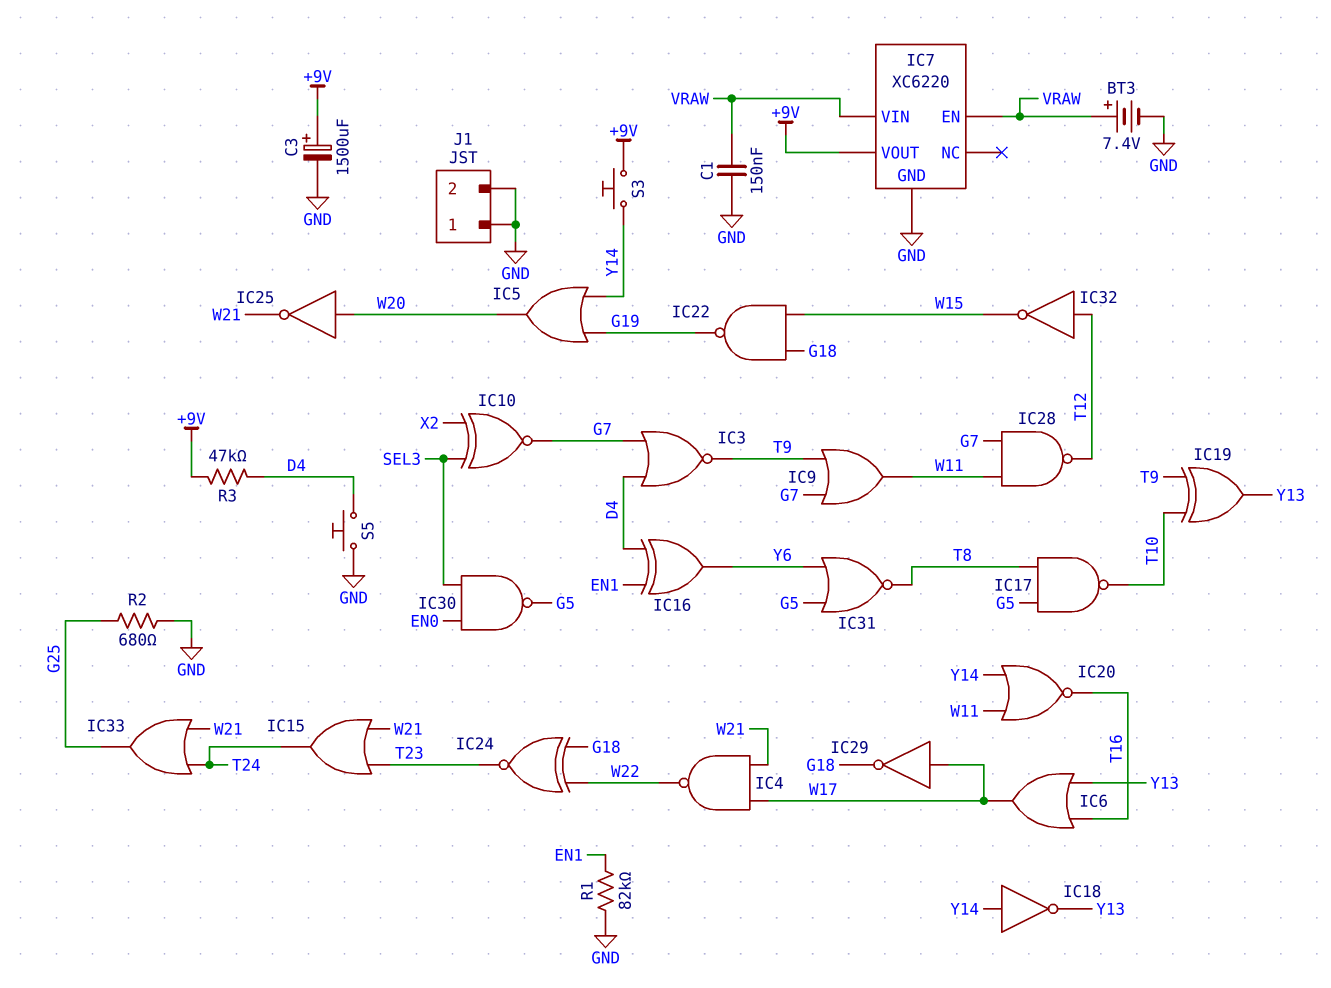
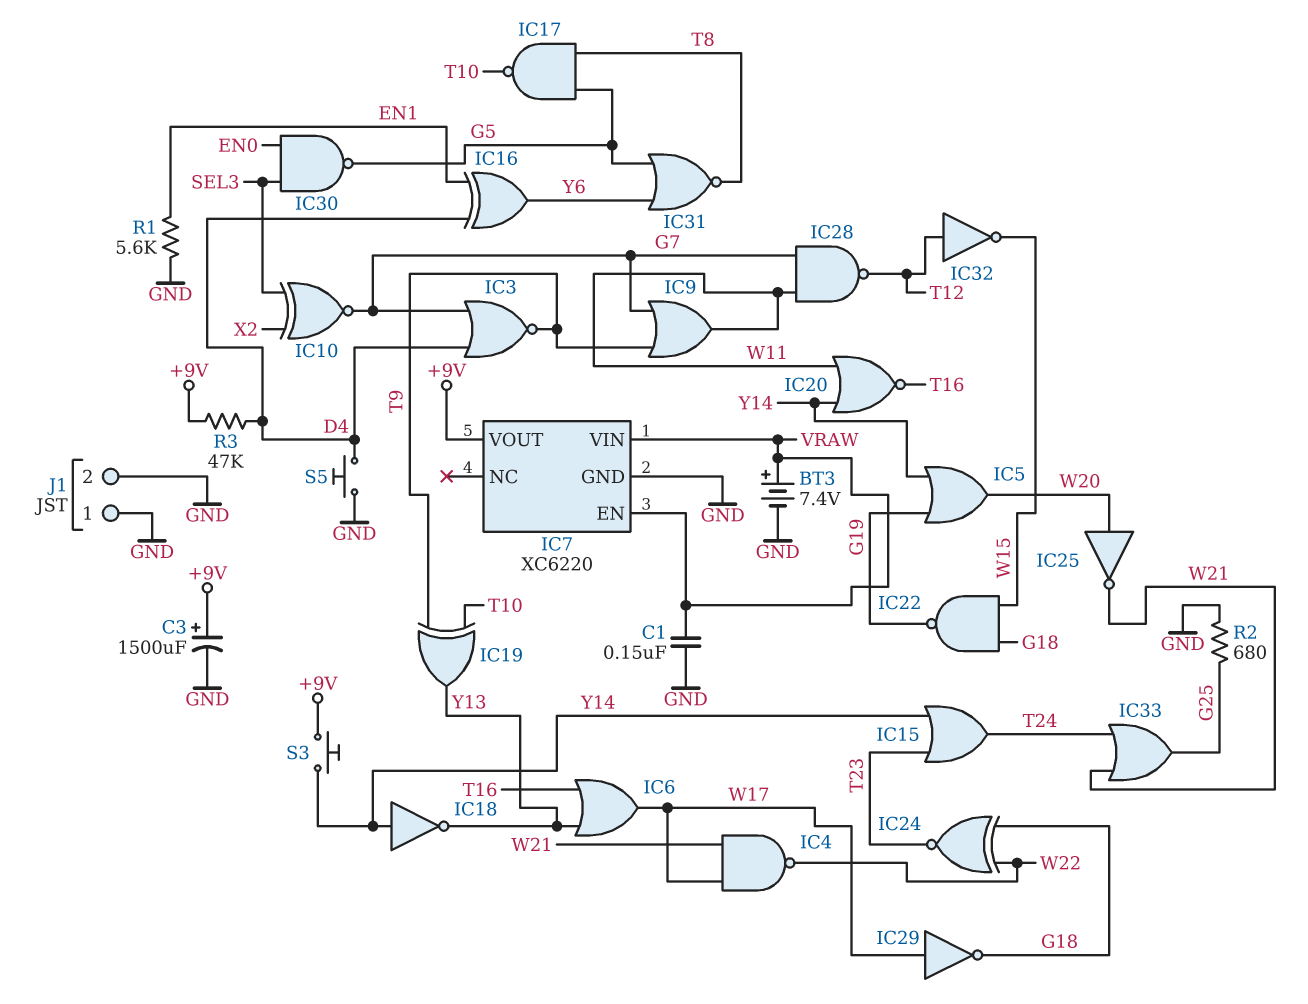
IC15: OR (in T23, in W21, out T24) -> OR (in T23, in Y14, out T24)
R1: 82k (EN1, GND) -> 5.6k (EN1, GND)

